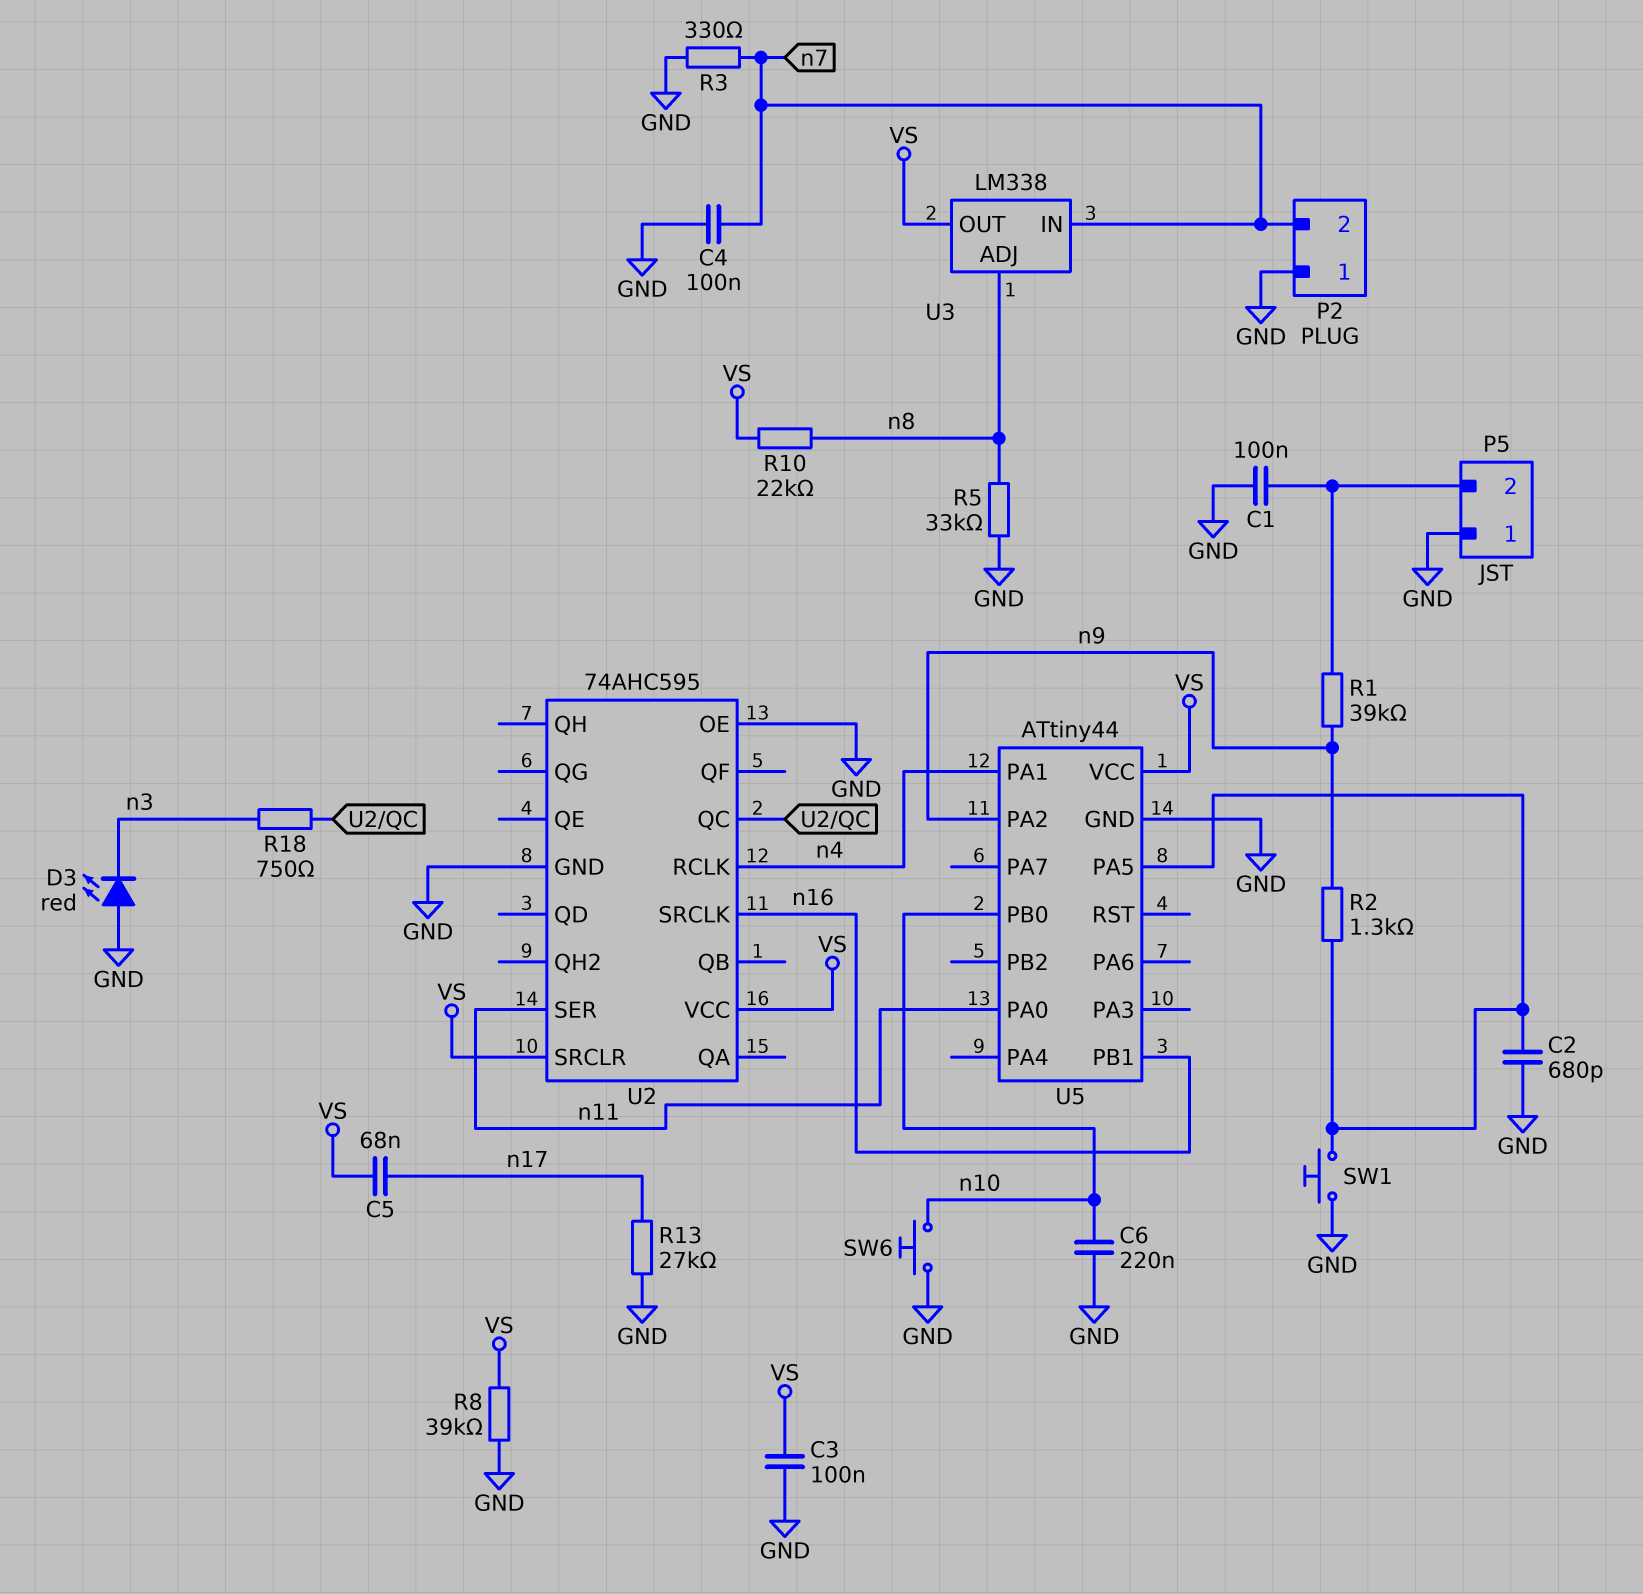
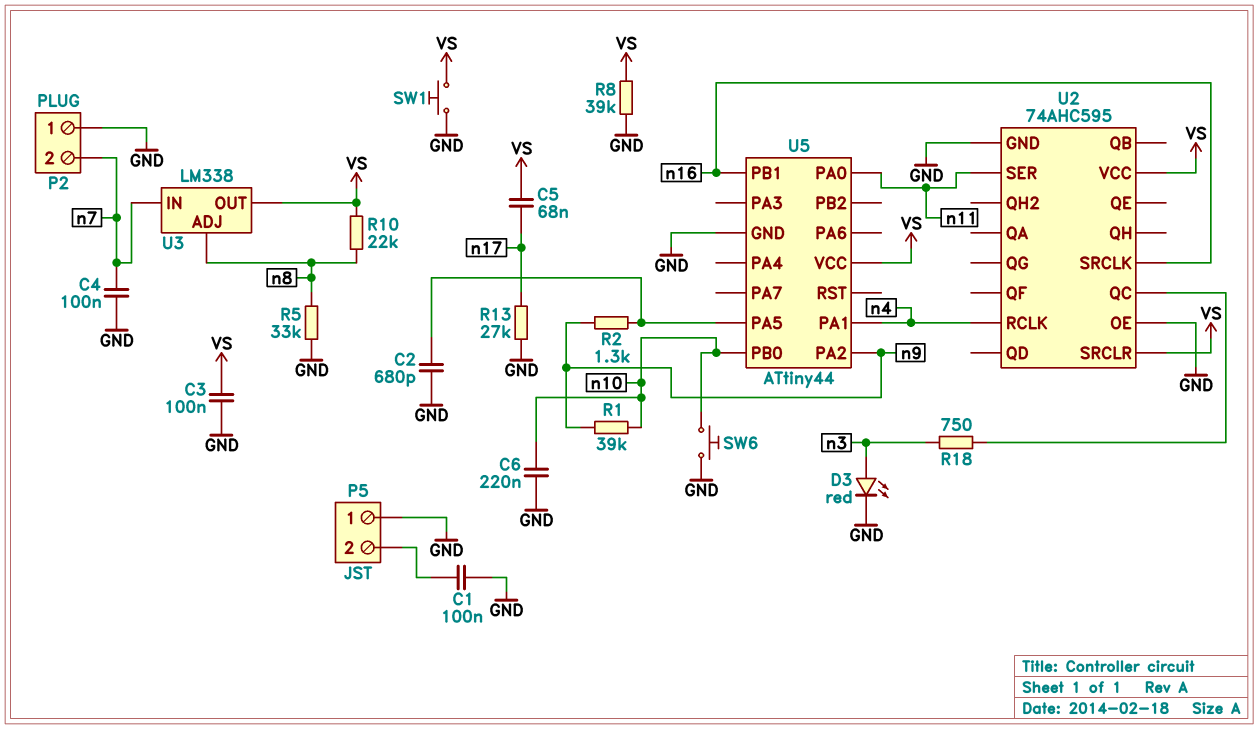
D3: LED red (A GND, K n3) -> LED red (A n3, K GND)
R1: 39k (P5/2, n9) -> 39k (n9, n10)
R3: 330 (GND, n7) -> none
SW1: button (GND, U5/PA5) -> button (GND, VS)

